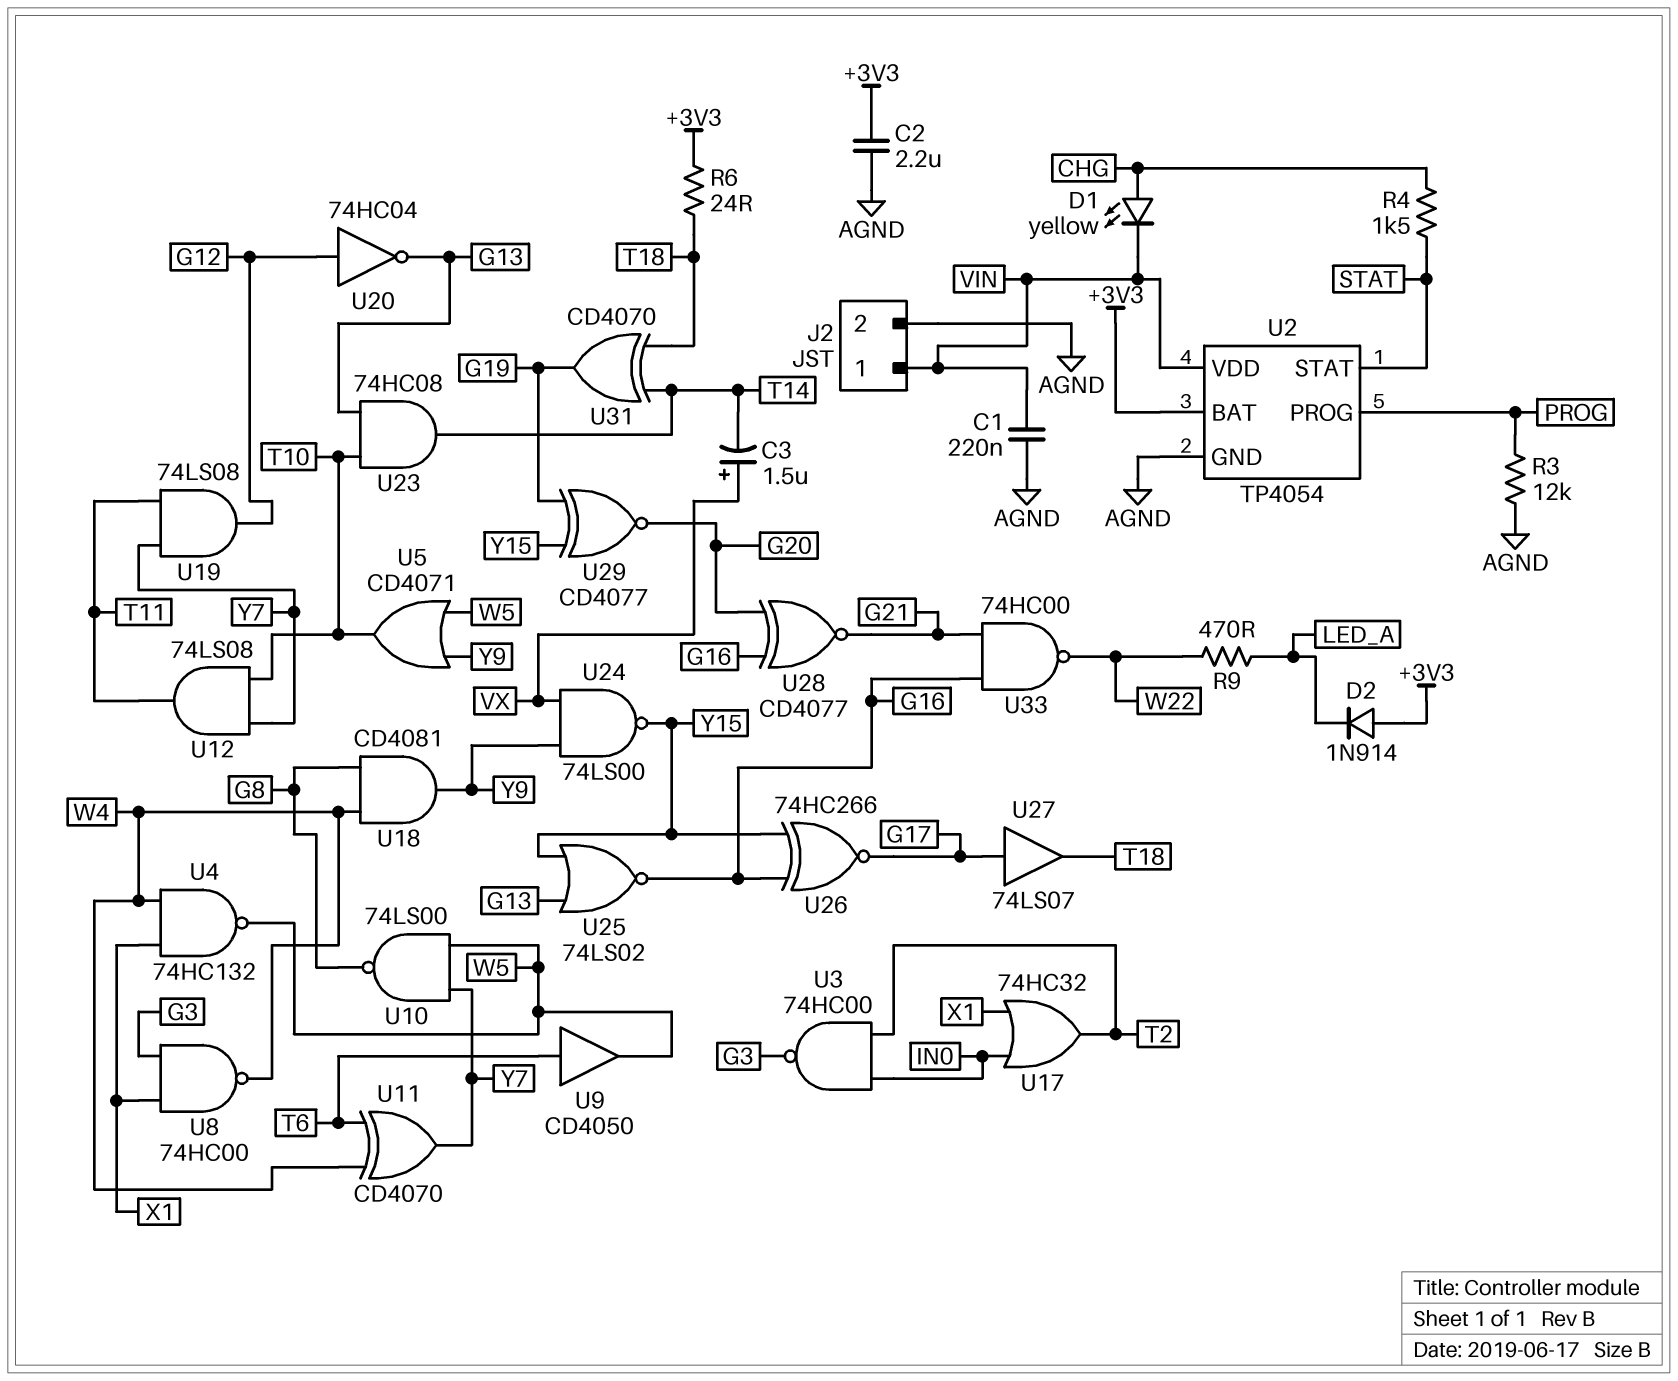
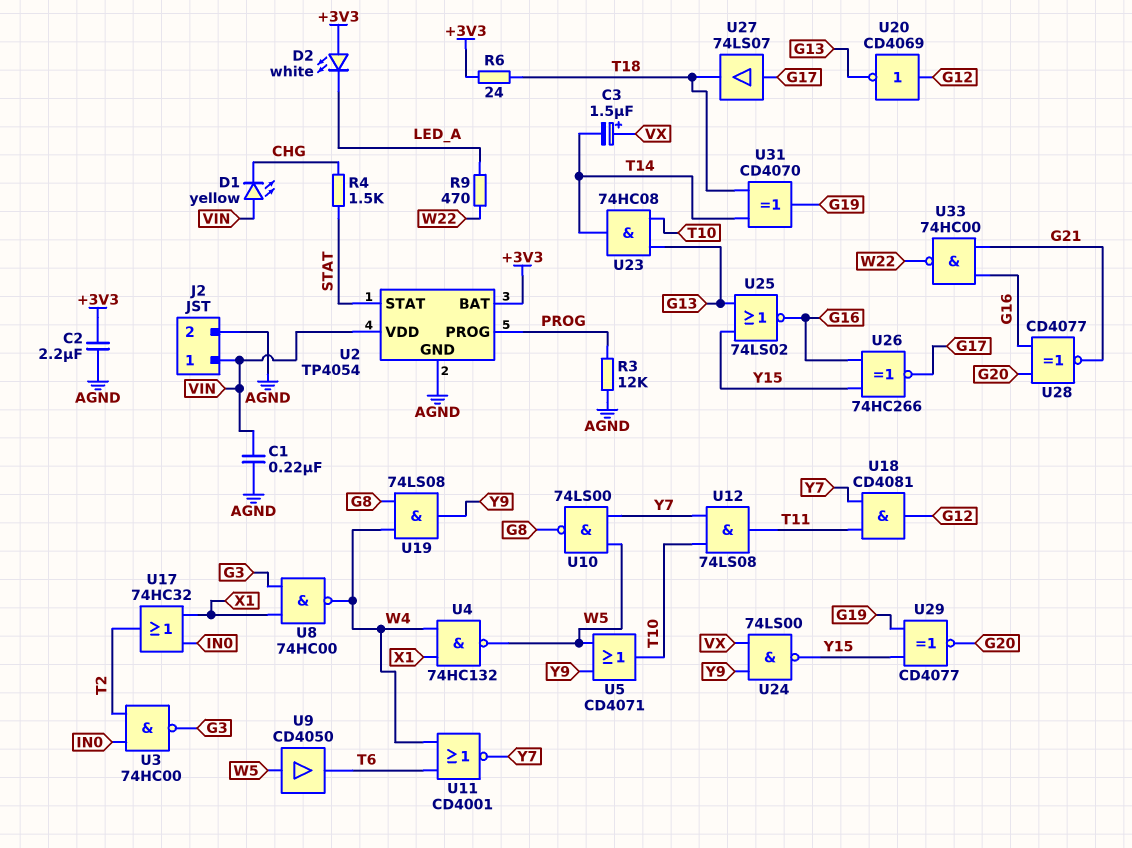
D1: LED yellow (A CHG, K VIN) -> LED yellow (A VIN, K CHG)
D2: diode 1N914 (A +3V3, K LED_A) -> LED white (A +3V3, K LED_A)
U9: buffer CD4050 (in T6, out W5) -> buffer CD4050 (in W5, out T6)
U11: XOR CD4070 (in T6, in W4, out Y7) -> NOR CD4001 (in T6, in W4, out Y7)
U18: AND CD4081 (in G8, in W4, out Y9) -> AND CD4081 (in T11, in Y7, out G12)
U19: AND 74LS08 (in T11, in Y7, out G12) -> AND 74LS08 (in G8, in W4, out Y9)
U20: NOT 74HC04 (in G12, out G13) -> NOT CD4069 (in G12, out G13)

